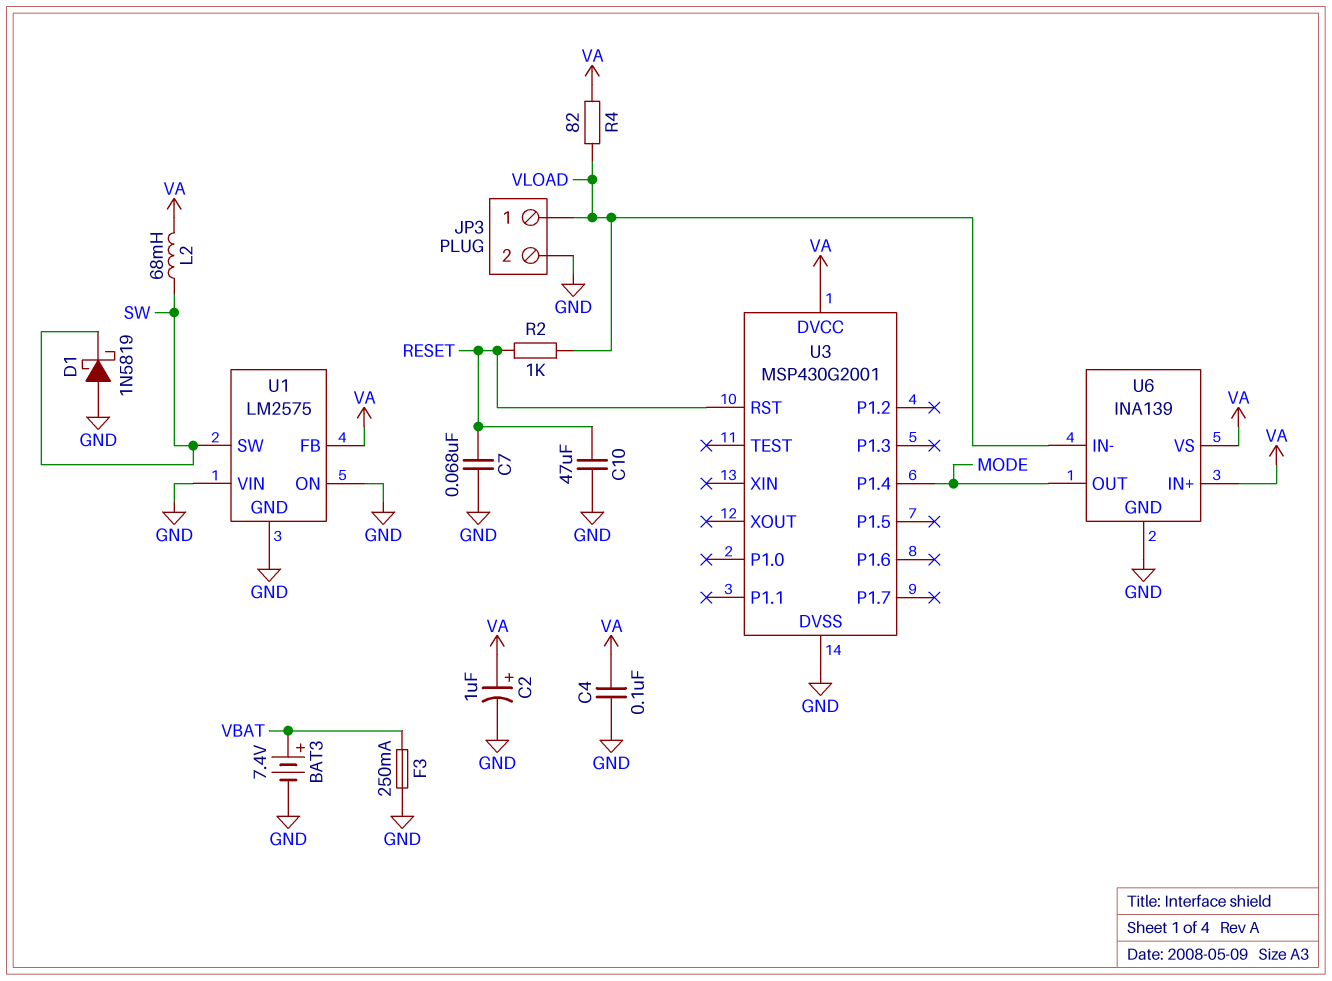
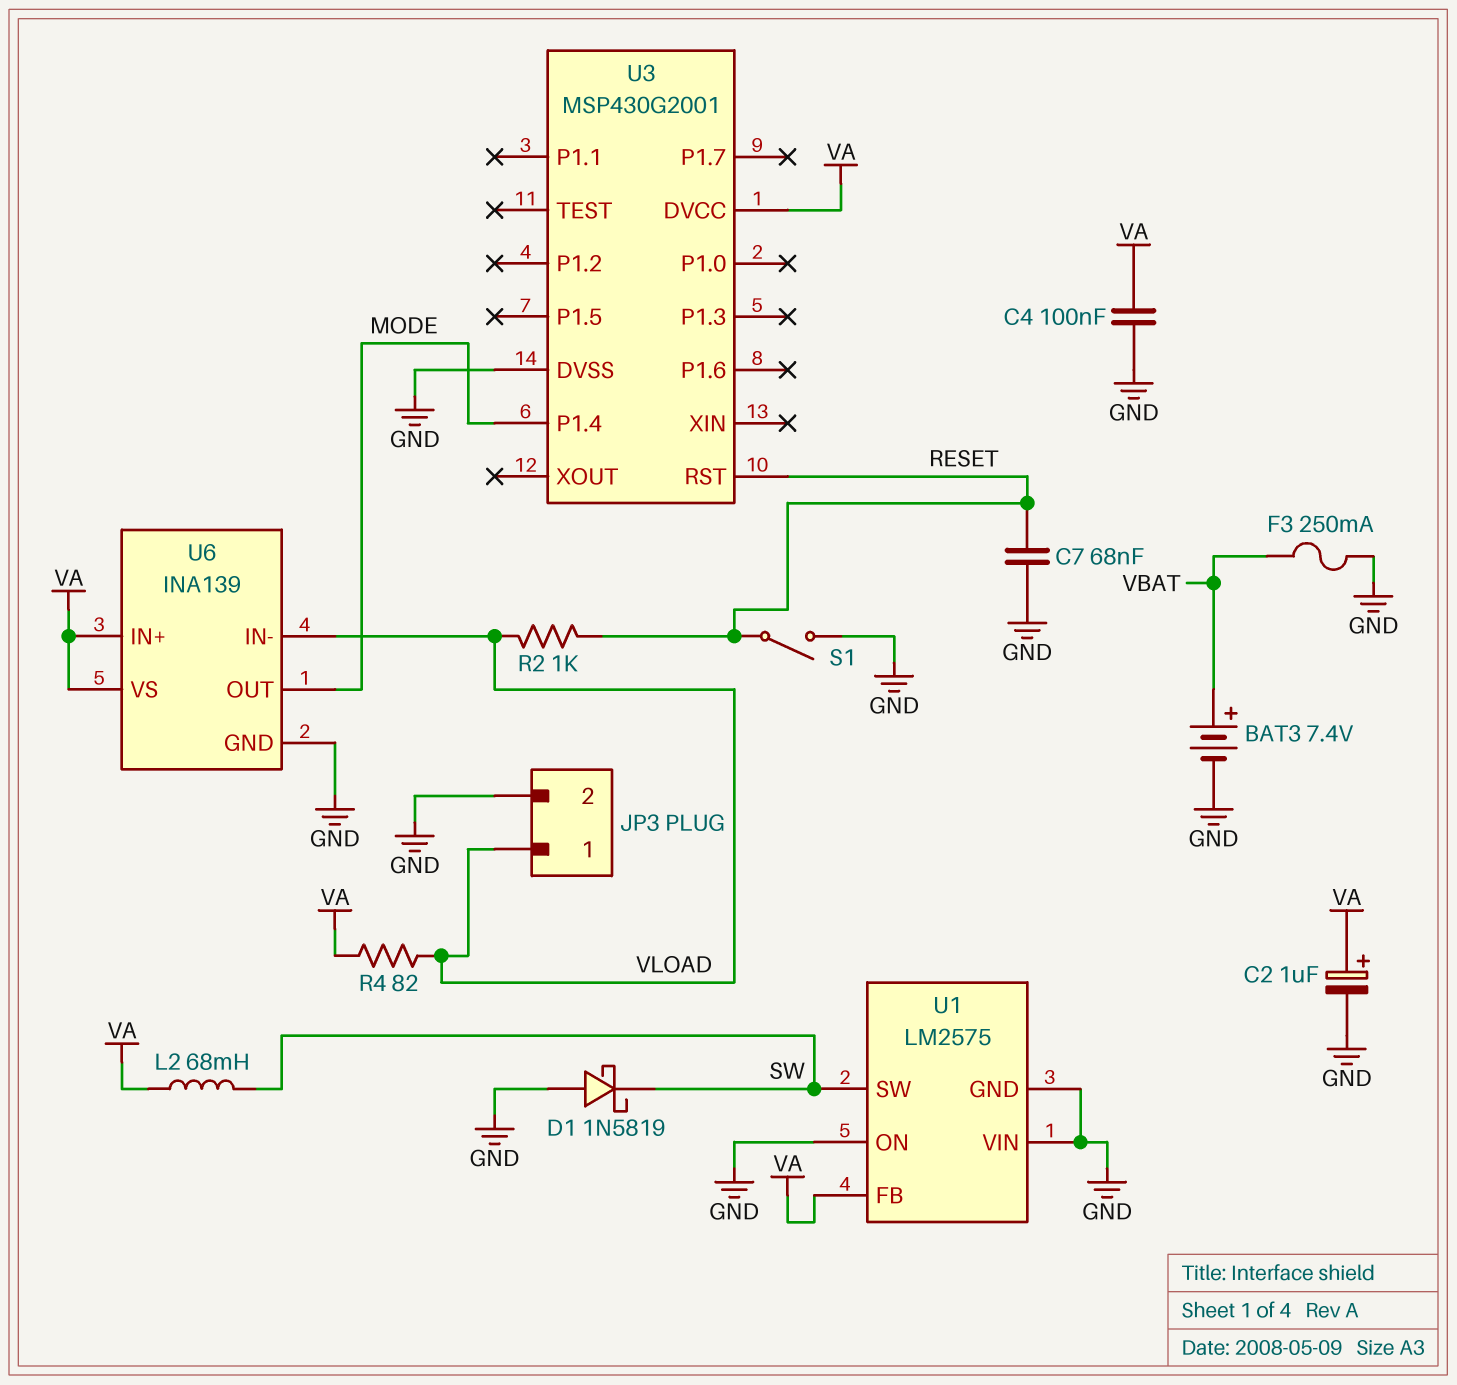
C10: 47uF (GND, RESET) -> none
S1: none -> switch (GND, RESET)

